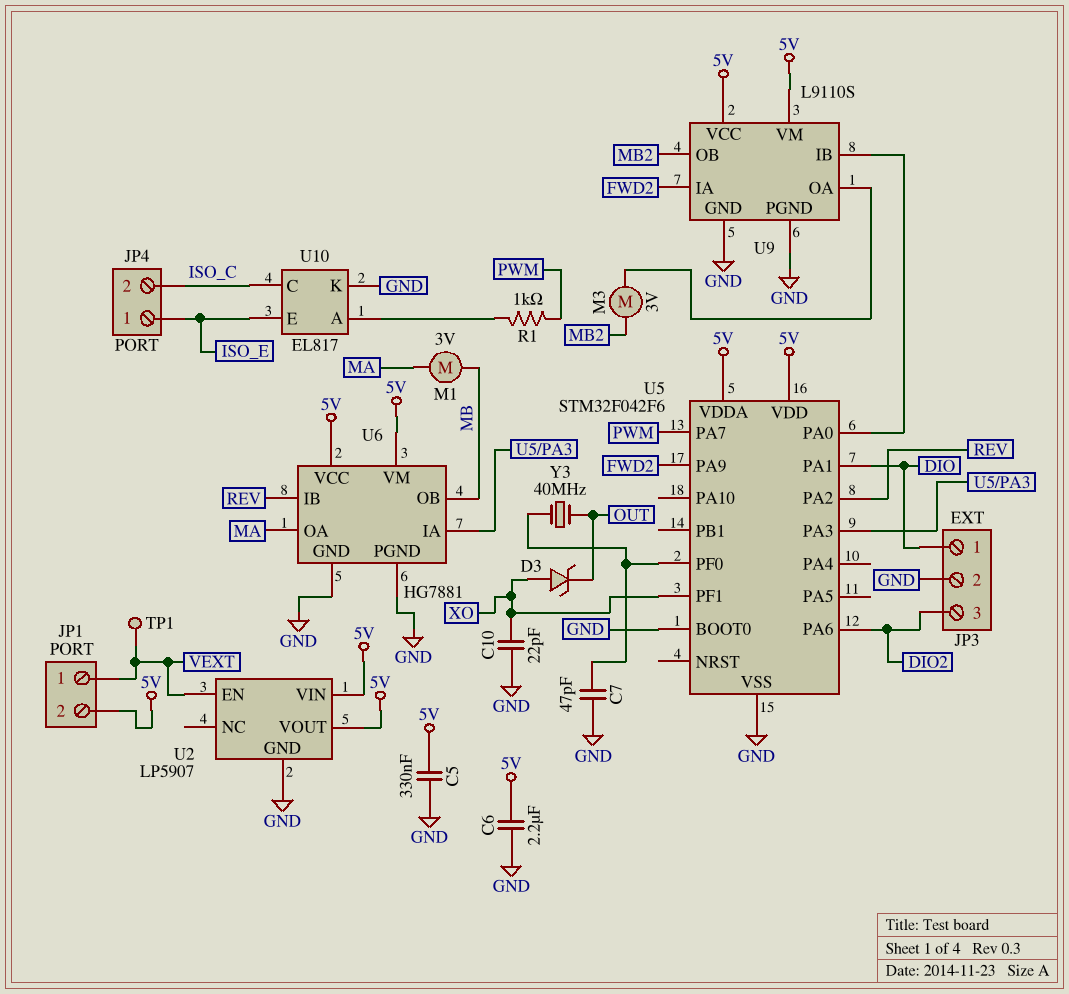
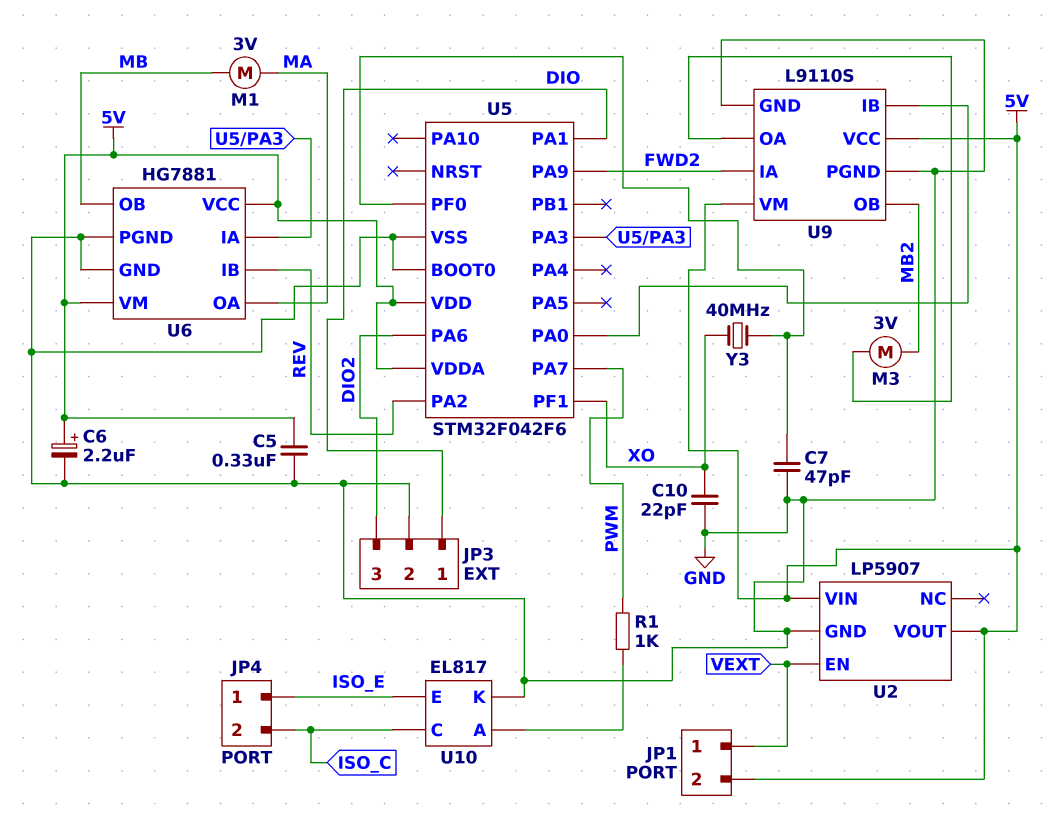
C6: 2.2uF (5V, GND) -> 2.2uF (plus 5V, minus GND)
D3: zener (A XO, K OUT) -> none
TP1: test point (VEXT) -> none
Y3: 40MHz (OUT, U5/PF0) -> 40MHz (U5/PF0, XO)

